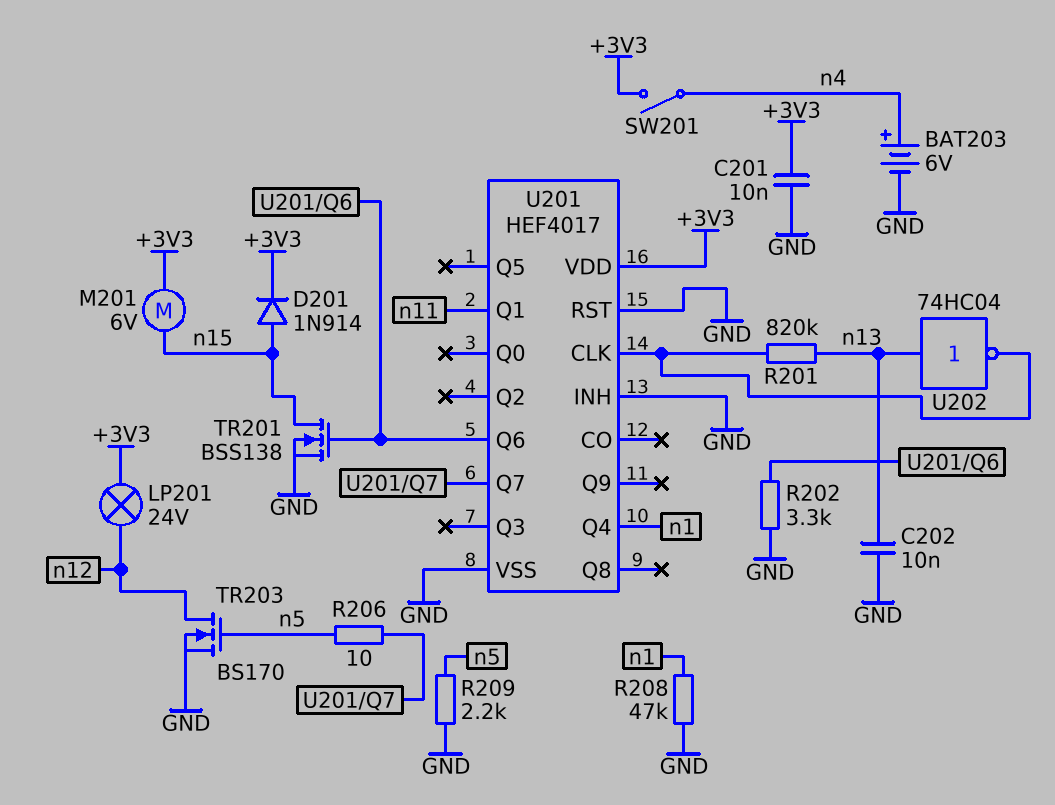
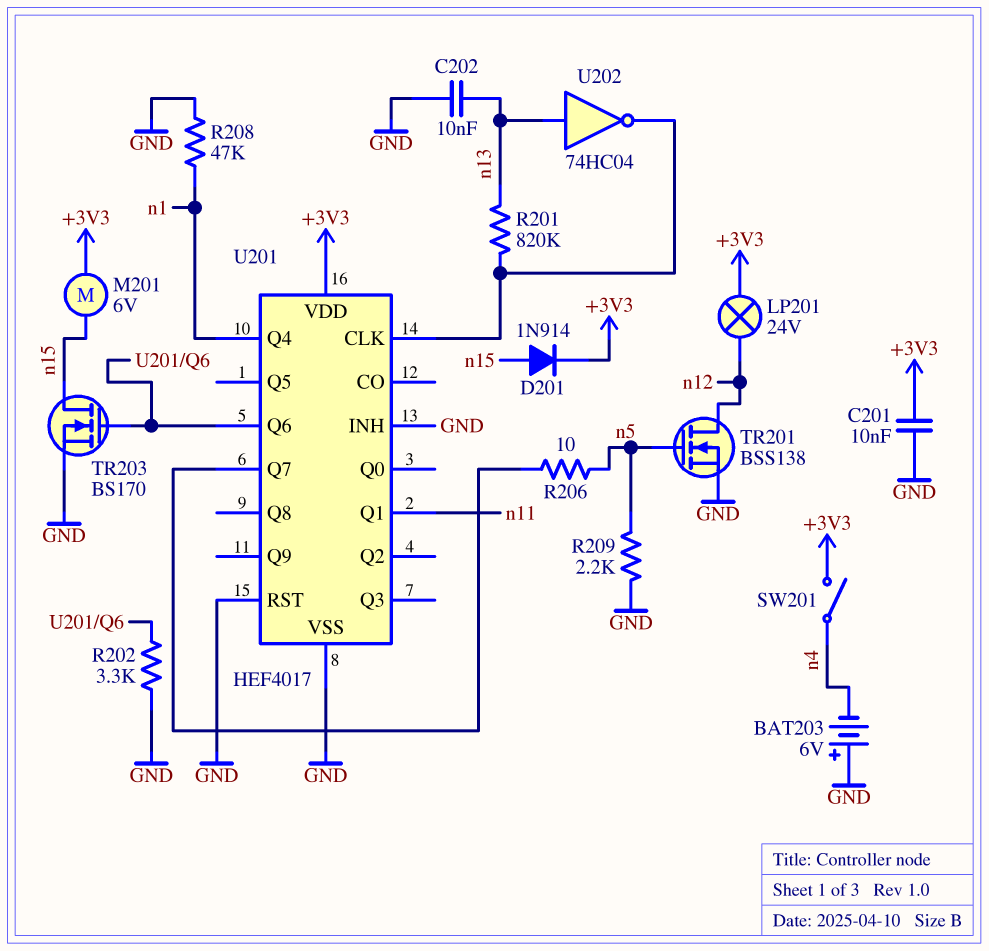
BAT203: 6V (plus n4, minus GND) -> 6V (plus GND, minus n4)
TR201: NMOS BSS138 (G U201/Q6, D n15, S GND) -> NMOS BSS138 (G n5, D n12, S GND)
TR203: NMOS BS170 (G n5, D n12, S GND) -> NMOS BS170 (G U201/Q6, D n15, S GND)

